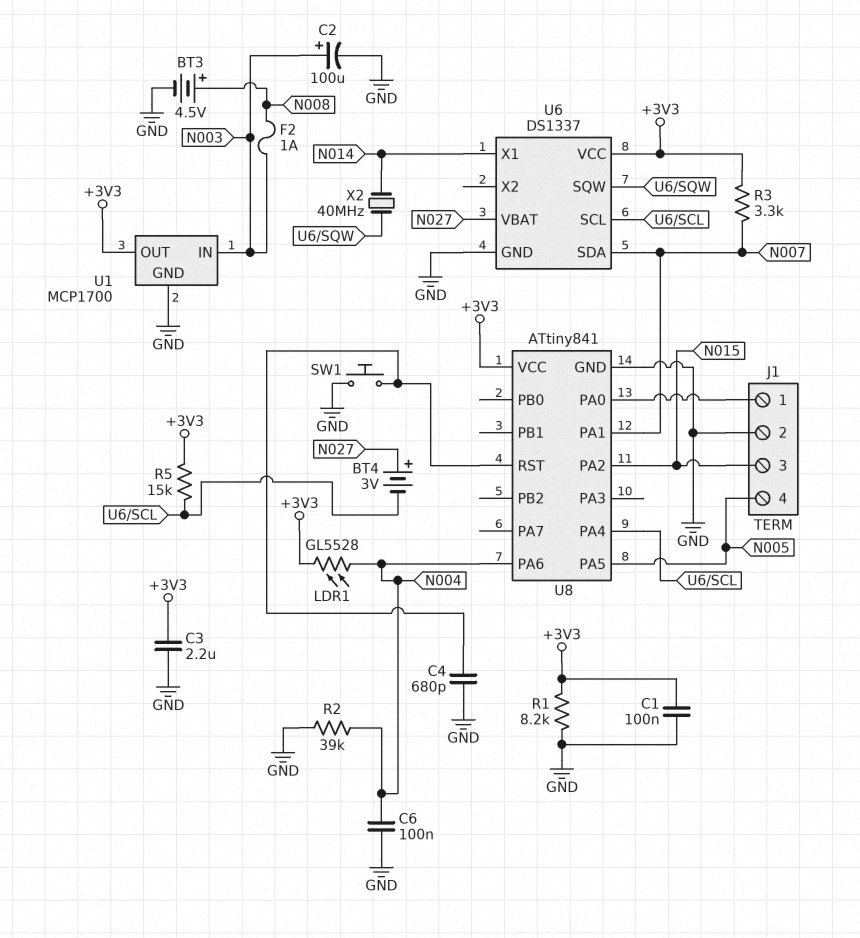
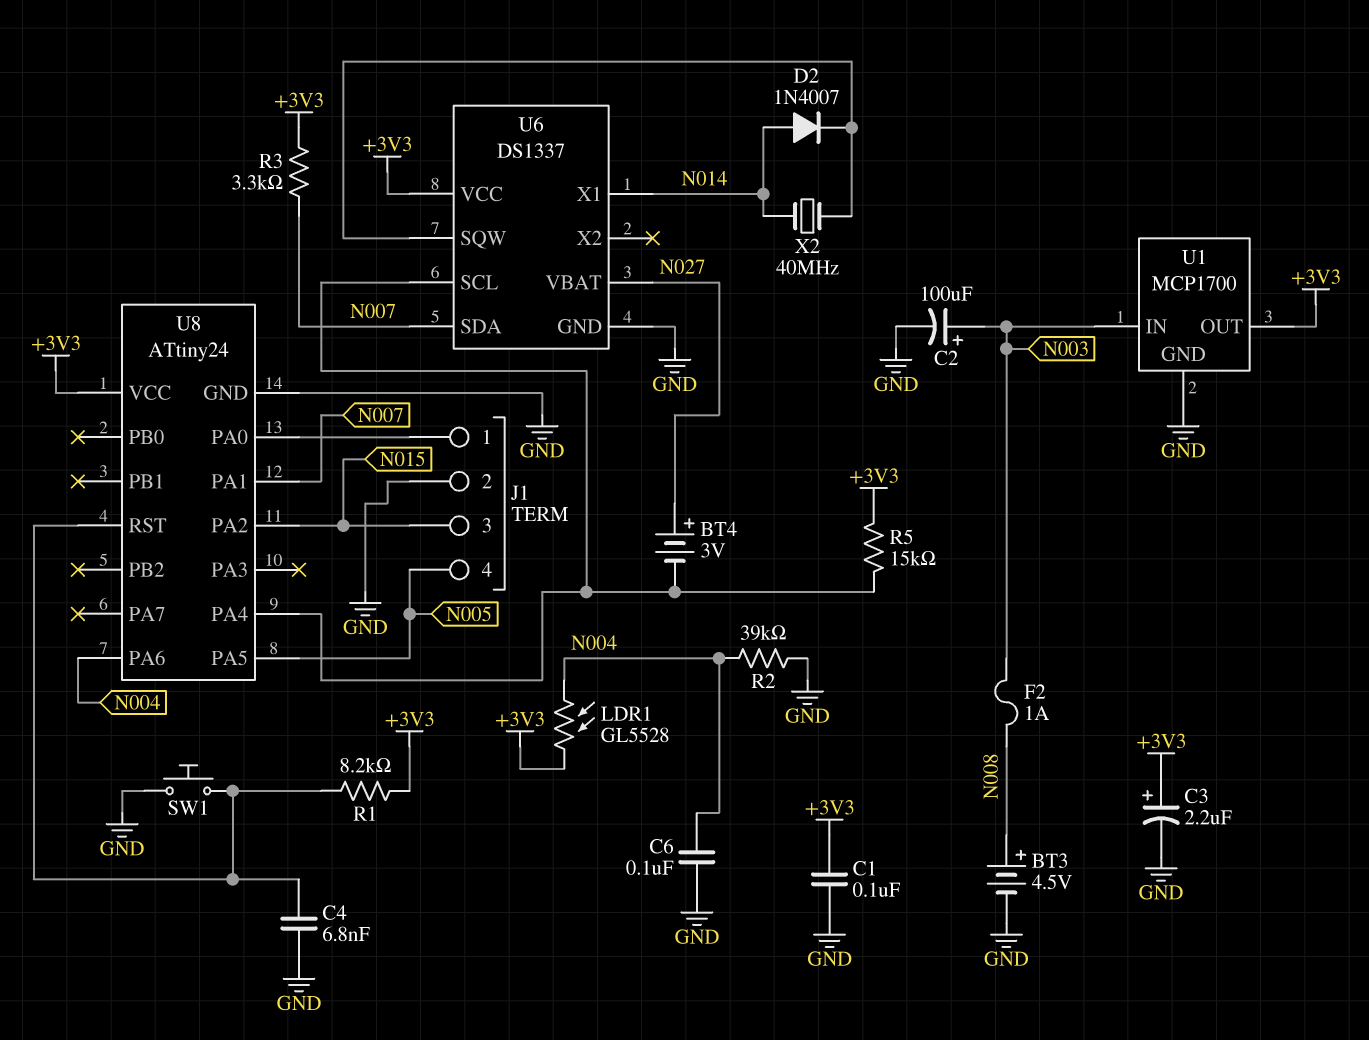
C3: 2.2uF (+3V3, GND) -> 2.2uF (plus +3V3, minus GND)
C4: 680pF (GND, U8/RST) -> 6.8nF (GND, U8/RST)
D2: none -> diode 1N4007 (A N014, K U6/SQW)
R1: 8.2k (+3V3, GND) -> 8.2k (+3V3, U8/RST)
U8: ATtiny841 -> ATtiny24

